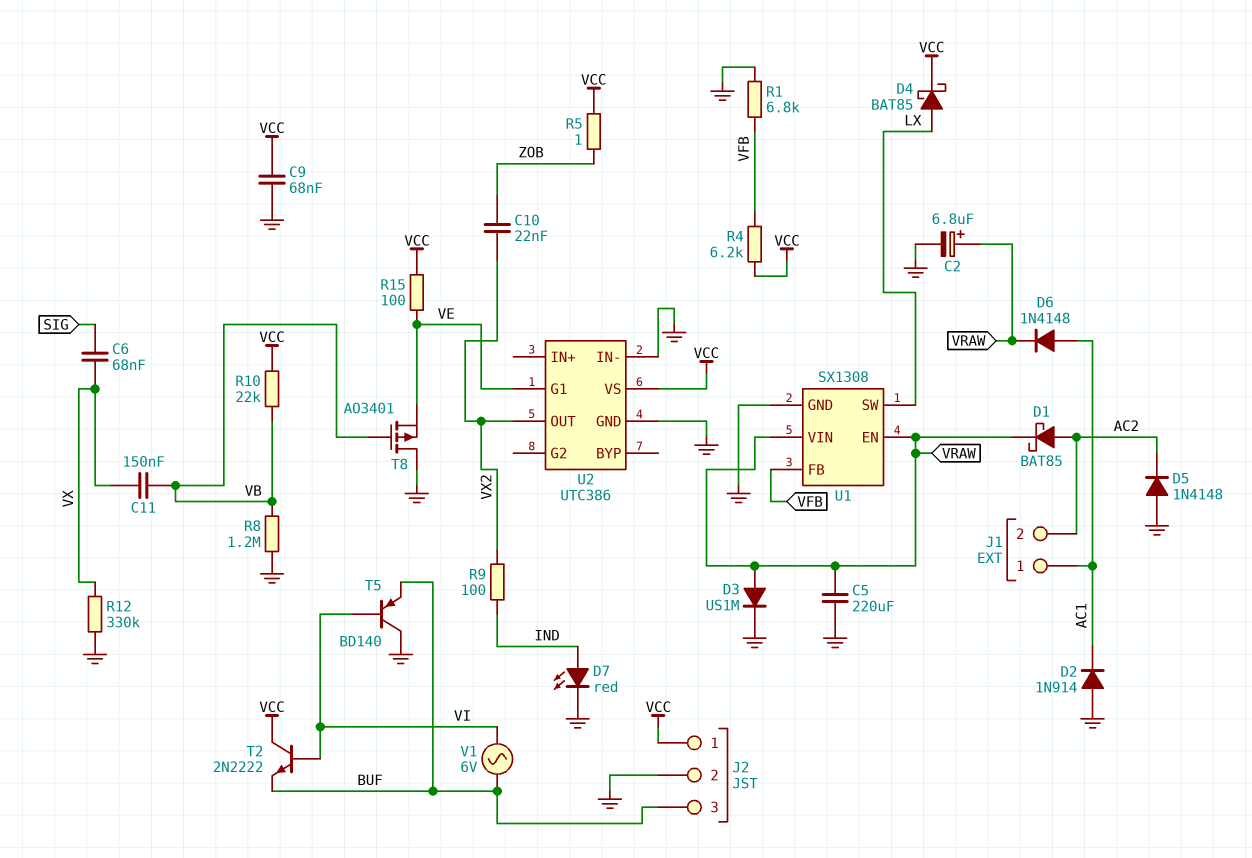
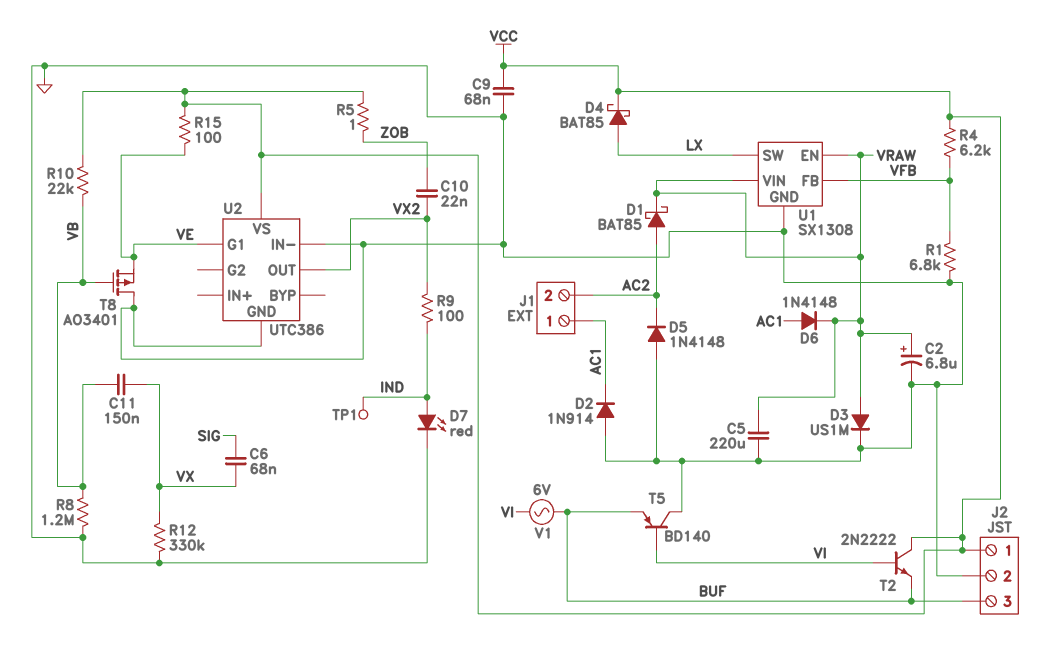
TP1: none -> test point (IND)

